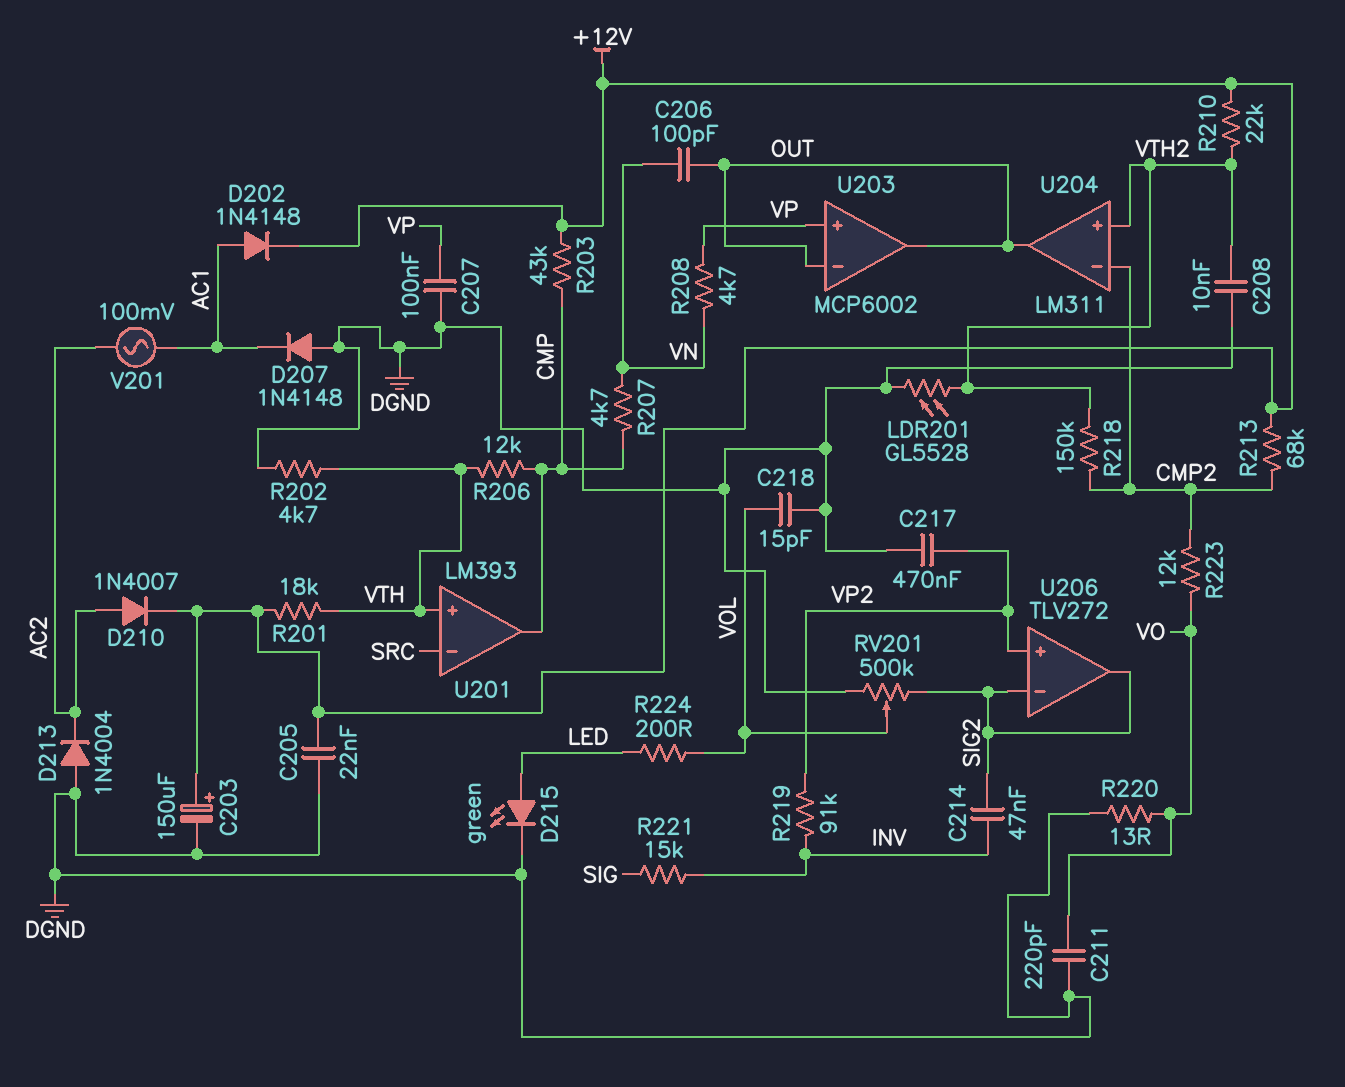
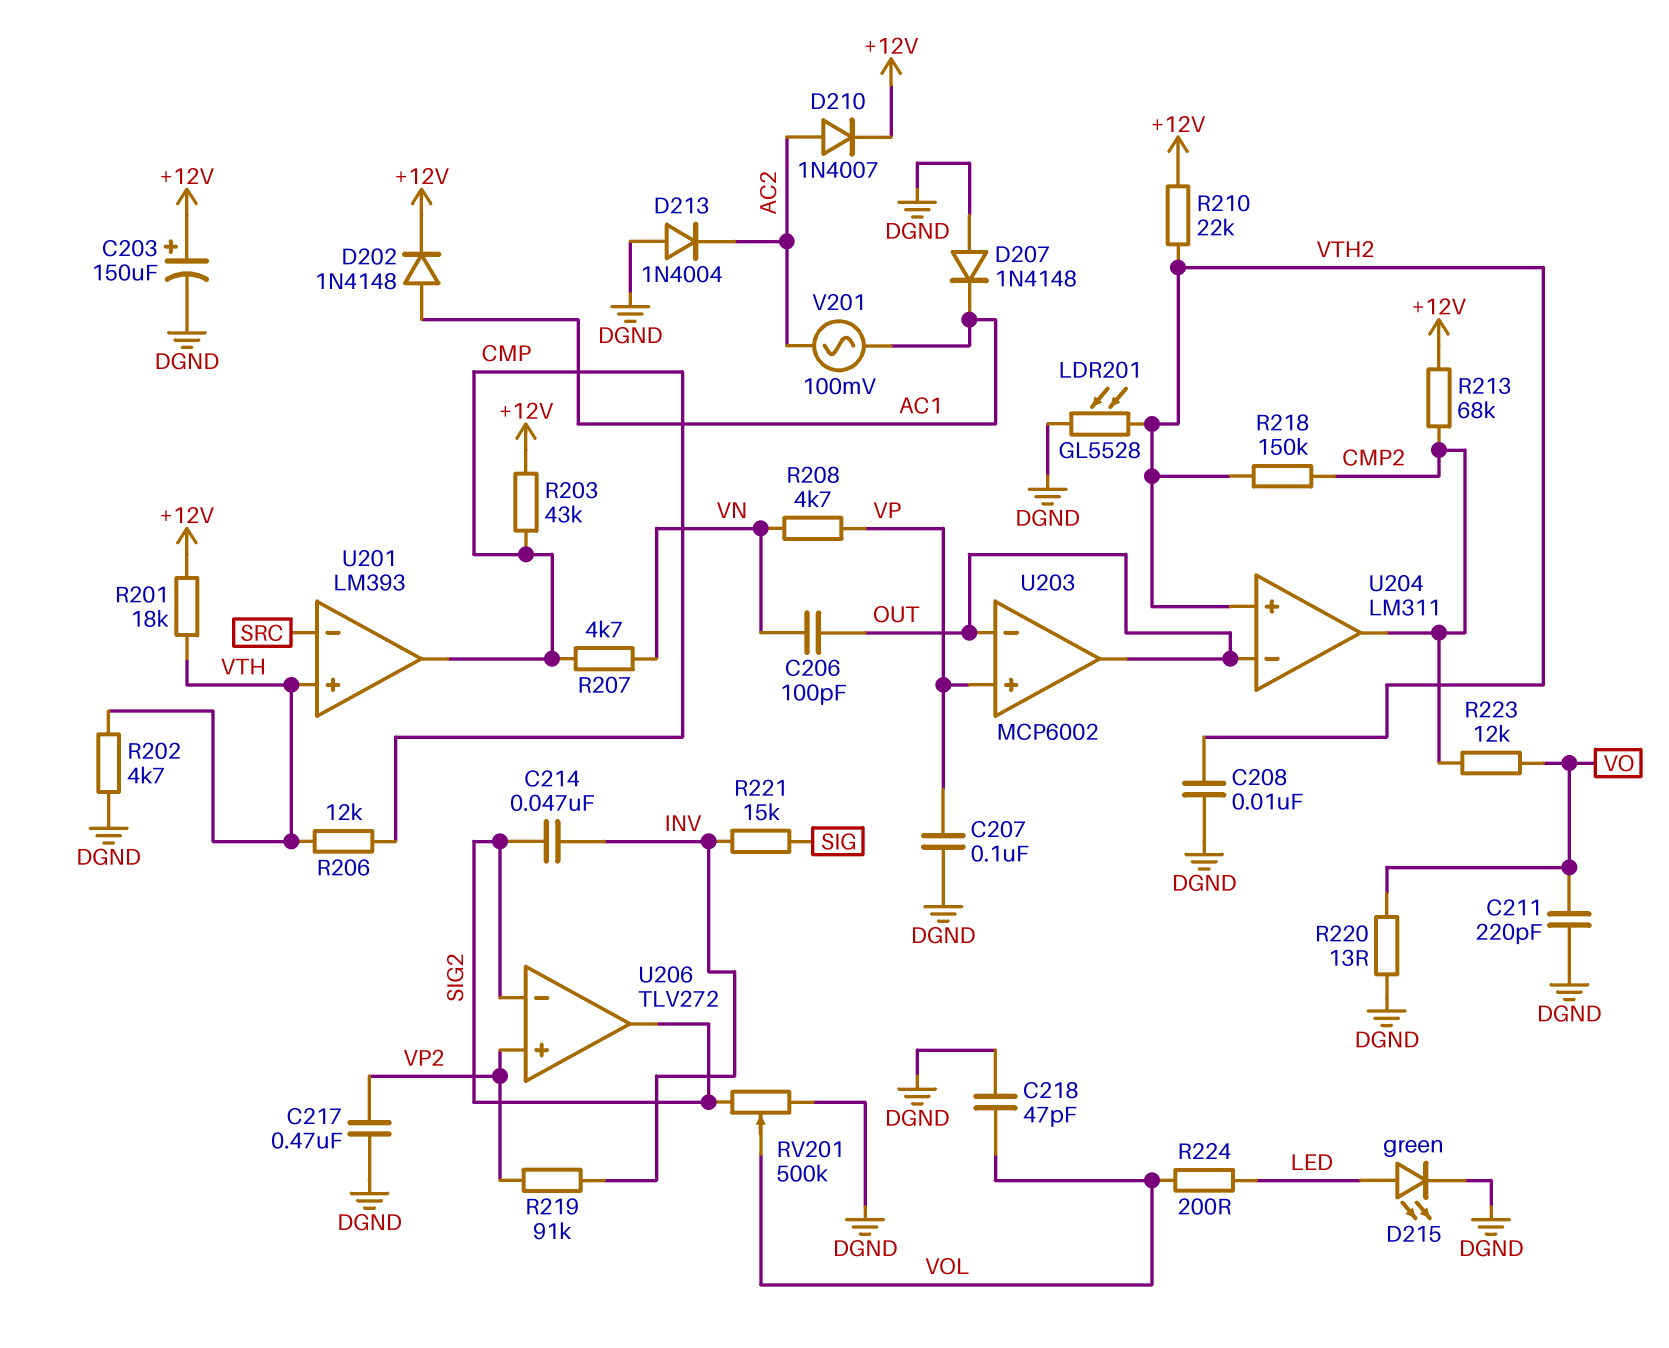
C205: 22nF (+12V, DGND) -> none
C218: 15pF (DGND, VOL) -> 47pF (DGND, VOL)
U204 pin in-: CMP2 -> OUT
U204 pin out: OUT -> CMP2

